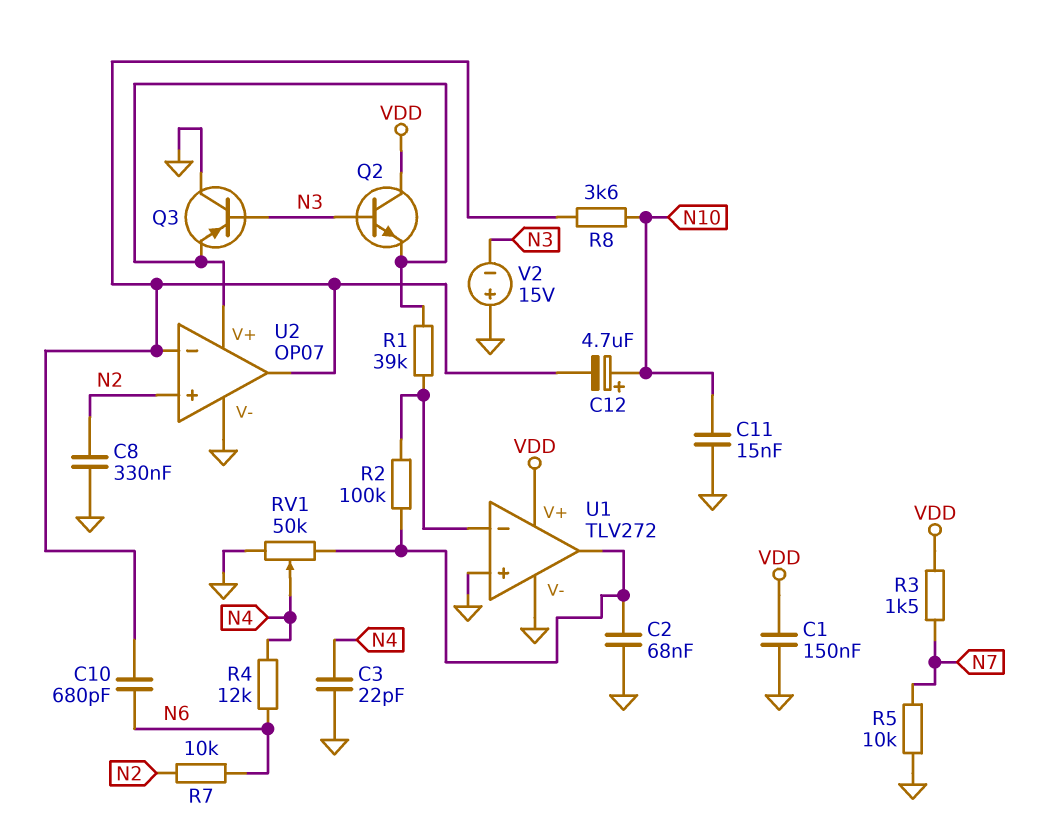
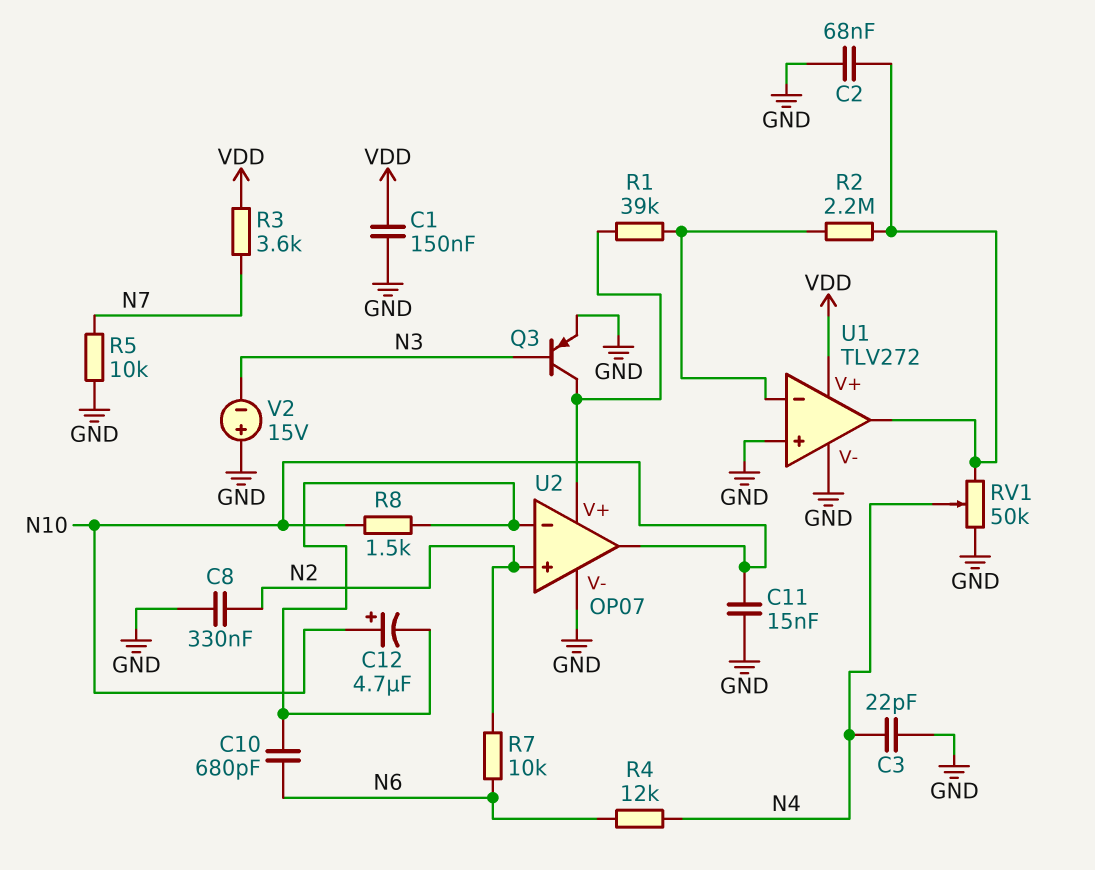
Q2: NPN (B N3, C VDD, E U2/V+) -> none
Q3: PNP (B N3, C GND, E U2/V+) -> PNP (B N3, C U2/V+, E GND)
R2: 100k (U1/in-, U1/out) -> 2.2M (U1/in-, U1/out)
R3: 1.5k (N7, VDD) -> 3.6k (N7, VDD)
R8: 3.6k (N10, U2/in-) -> 1.5k (N10, U2/in-)
U2 pin out: U2/in- -> N10

